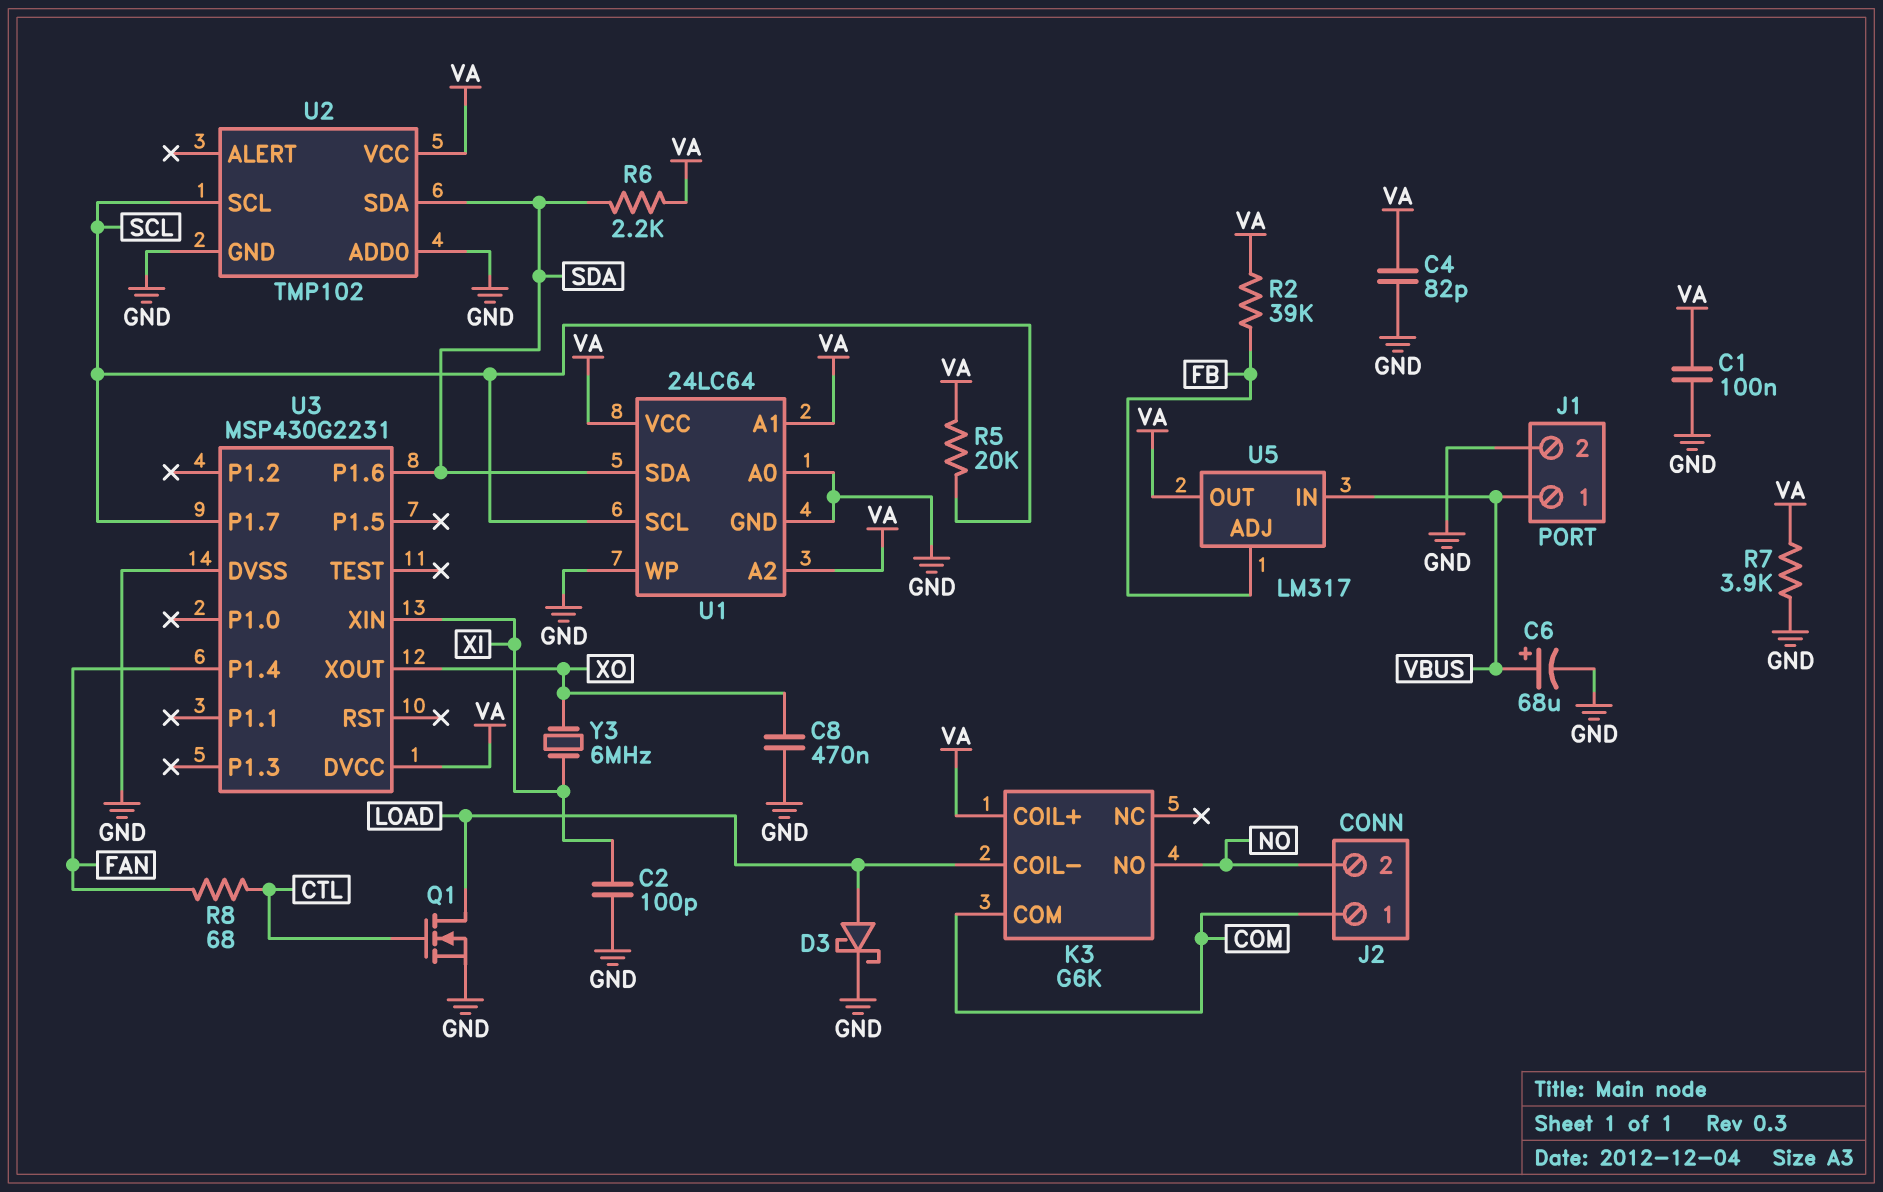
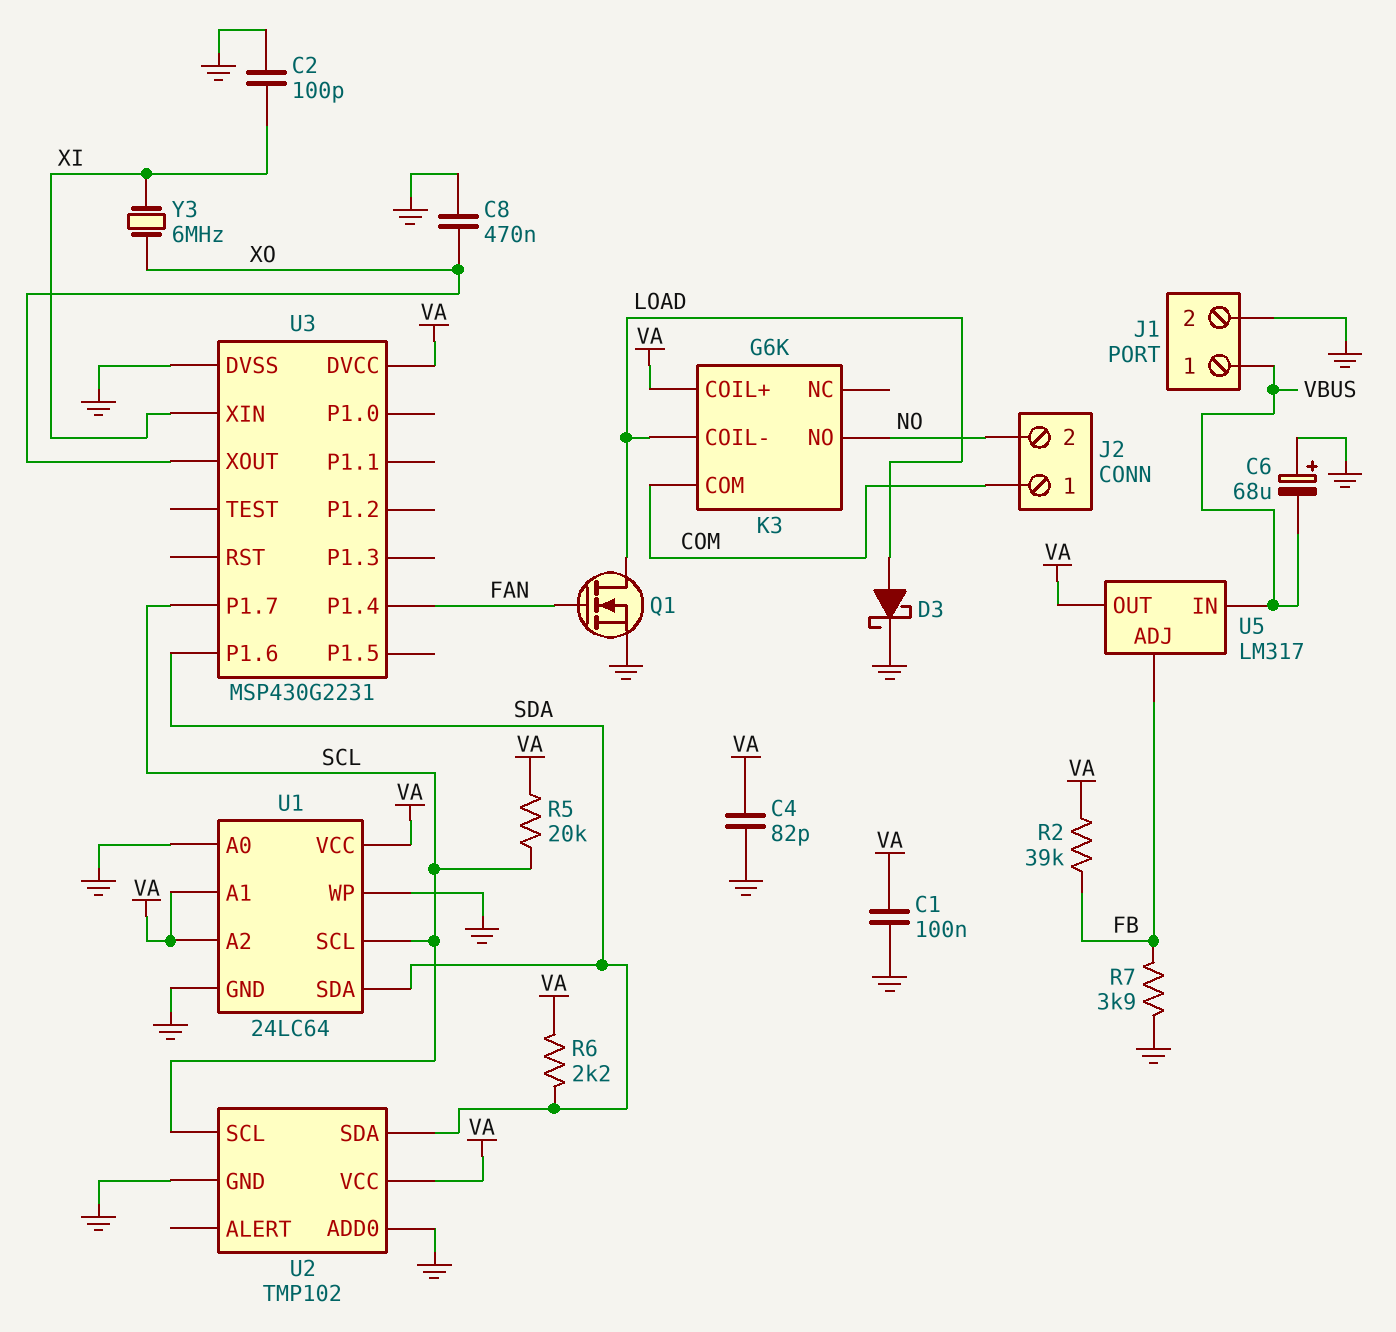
C6: 68uF (plus VBUS, minus GND) -> 68uF (plus GND, minus VBUS)
Q1: NMOS (G CTL, D LOAD, S GND) -> NMOS (G FAN, D LOAD, S GND)
R7: 3.9k (GND, VA) -> 3.9k (FB, GND)
R8: 68 (CTL, FAN) -> none

